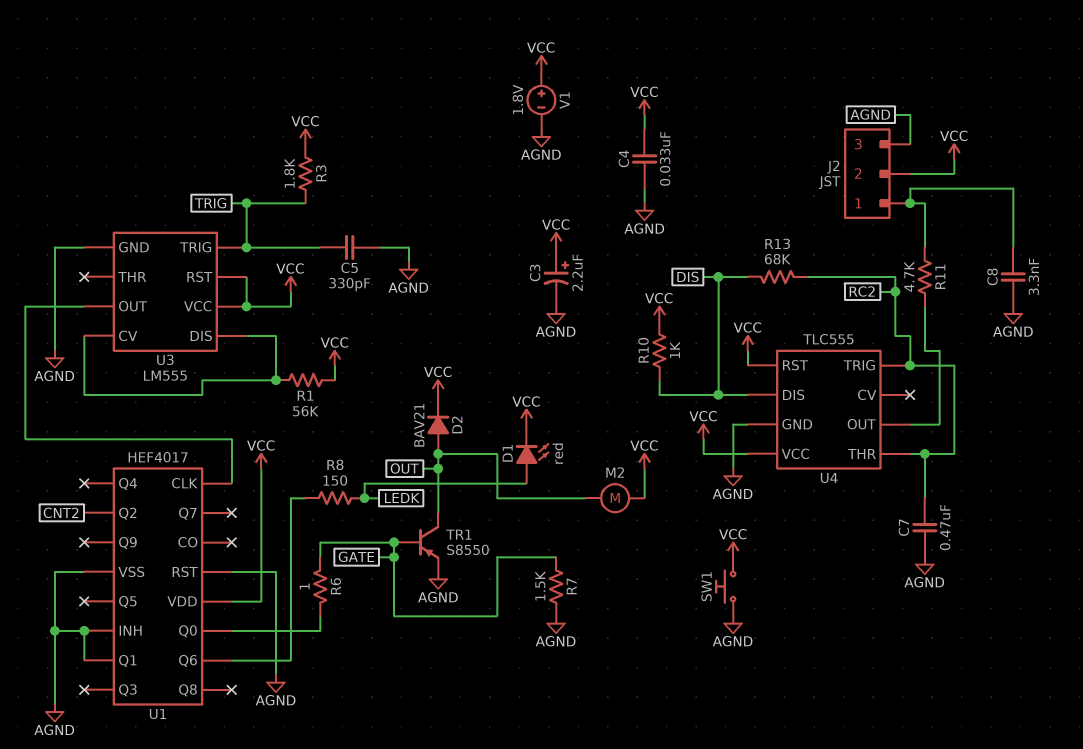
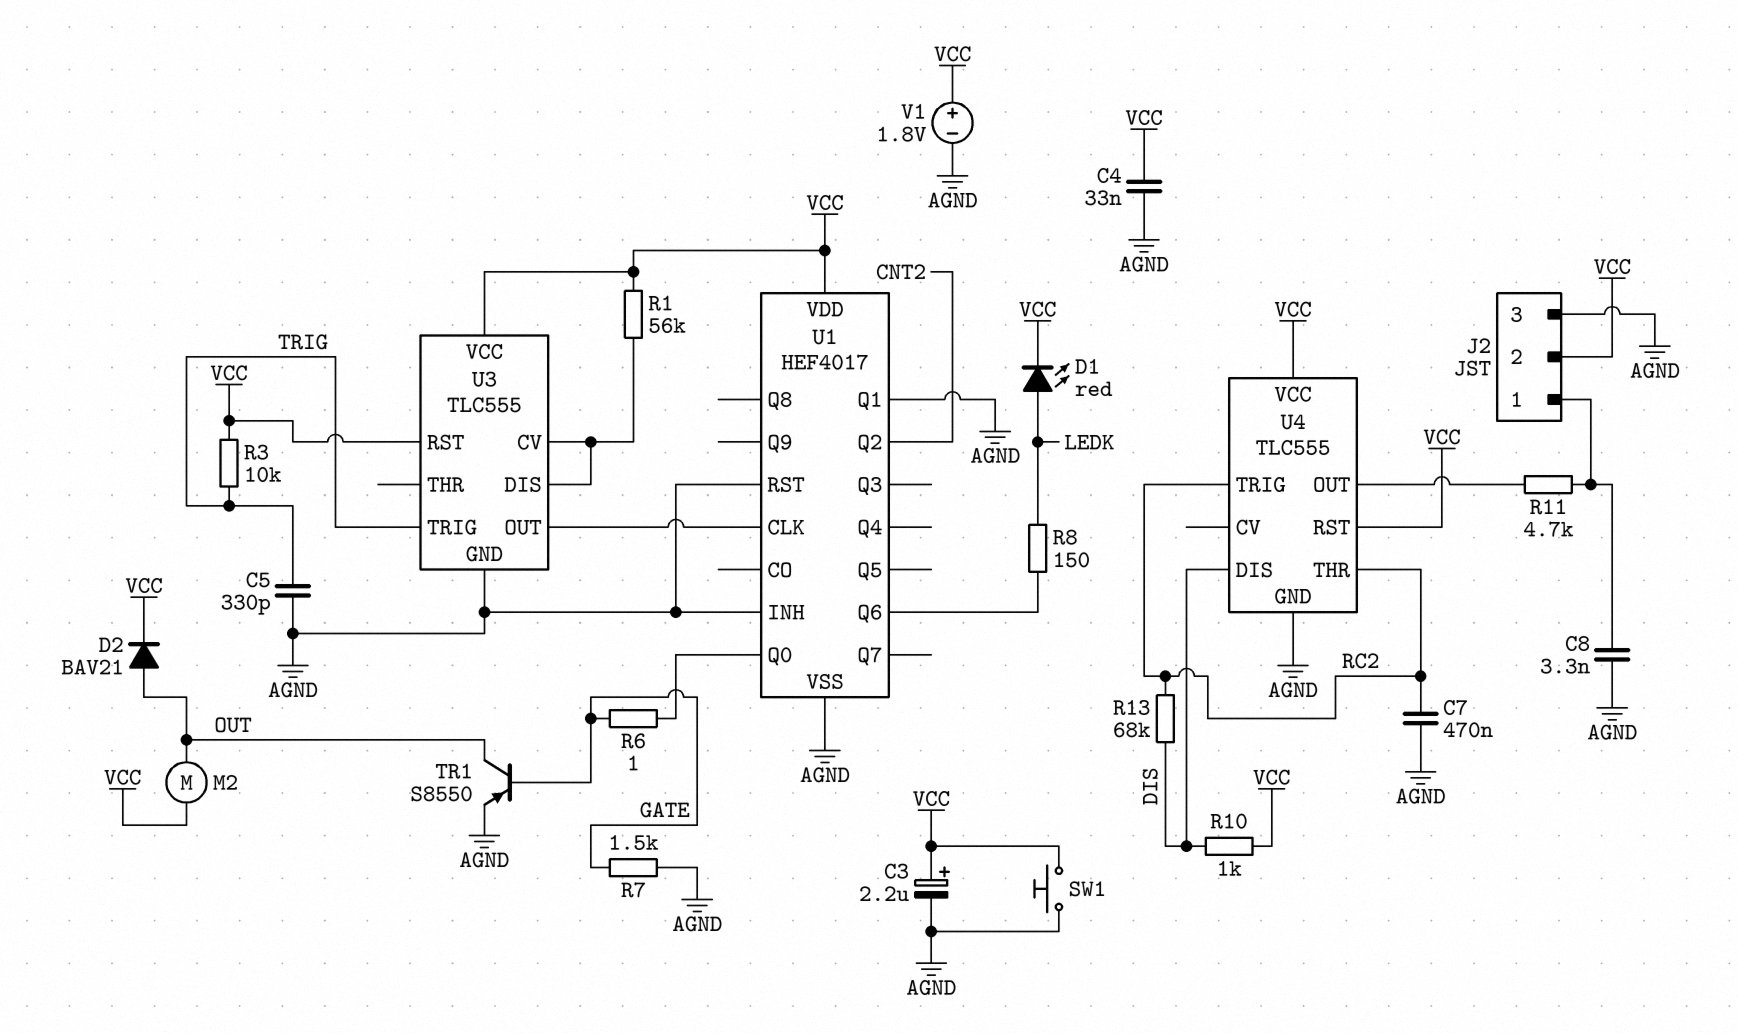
R3: 1.8k (TRIG, VCC) -> 10k (TRIG, VCC)
U3: LM555 -> TLC555

